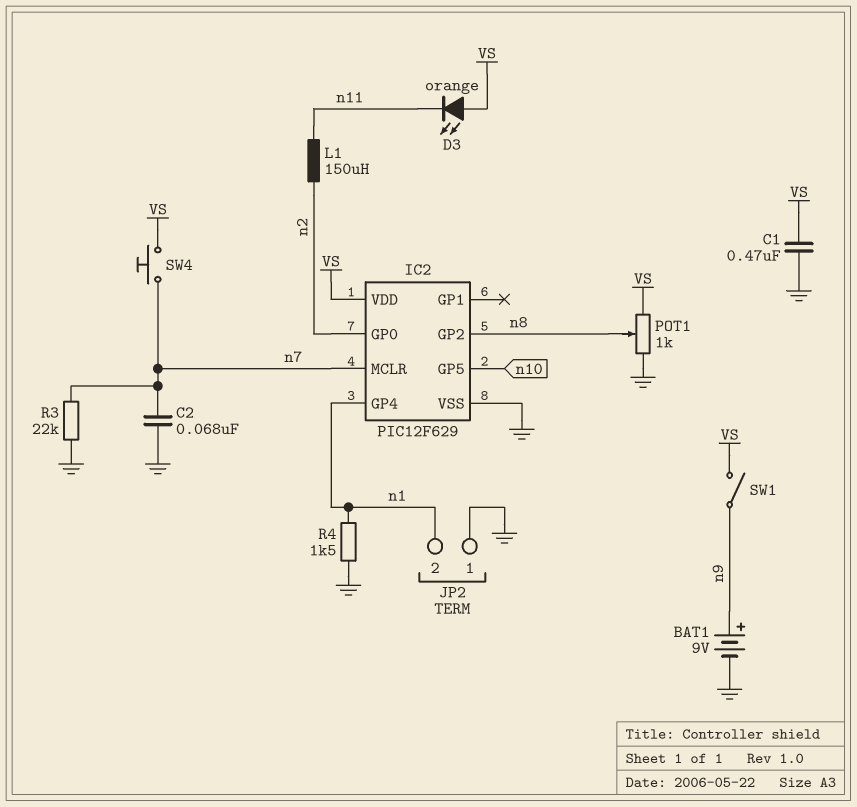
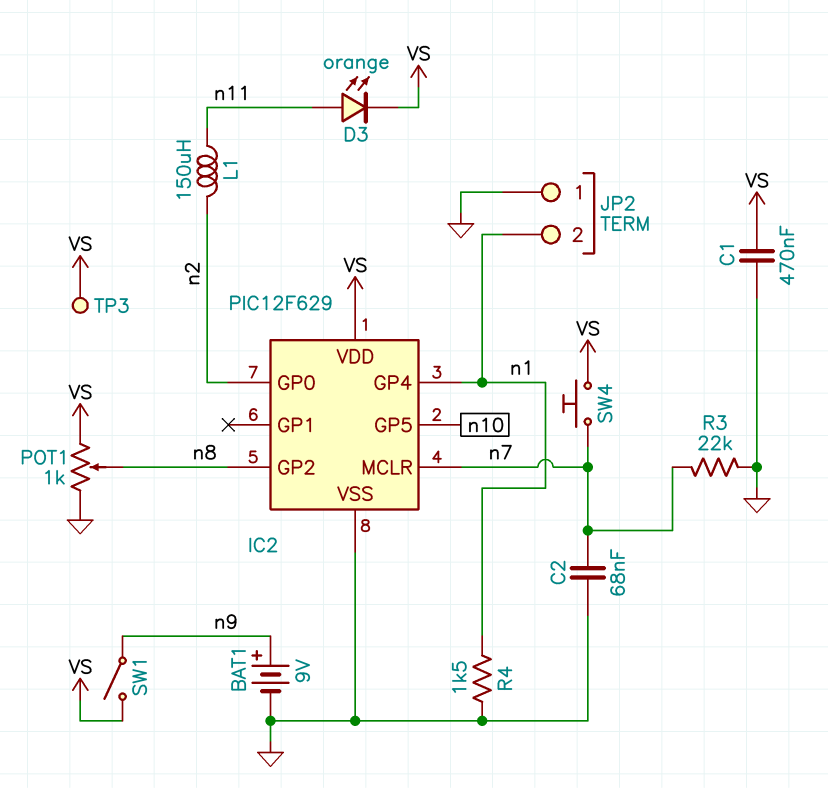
D3: LED orange (A VS, K n11) -> LED orange (A n11, K VS)
TP3: none -> test point (VS)

